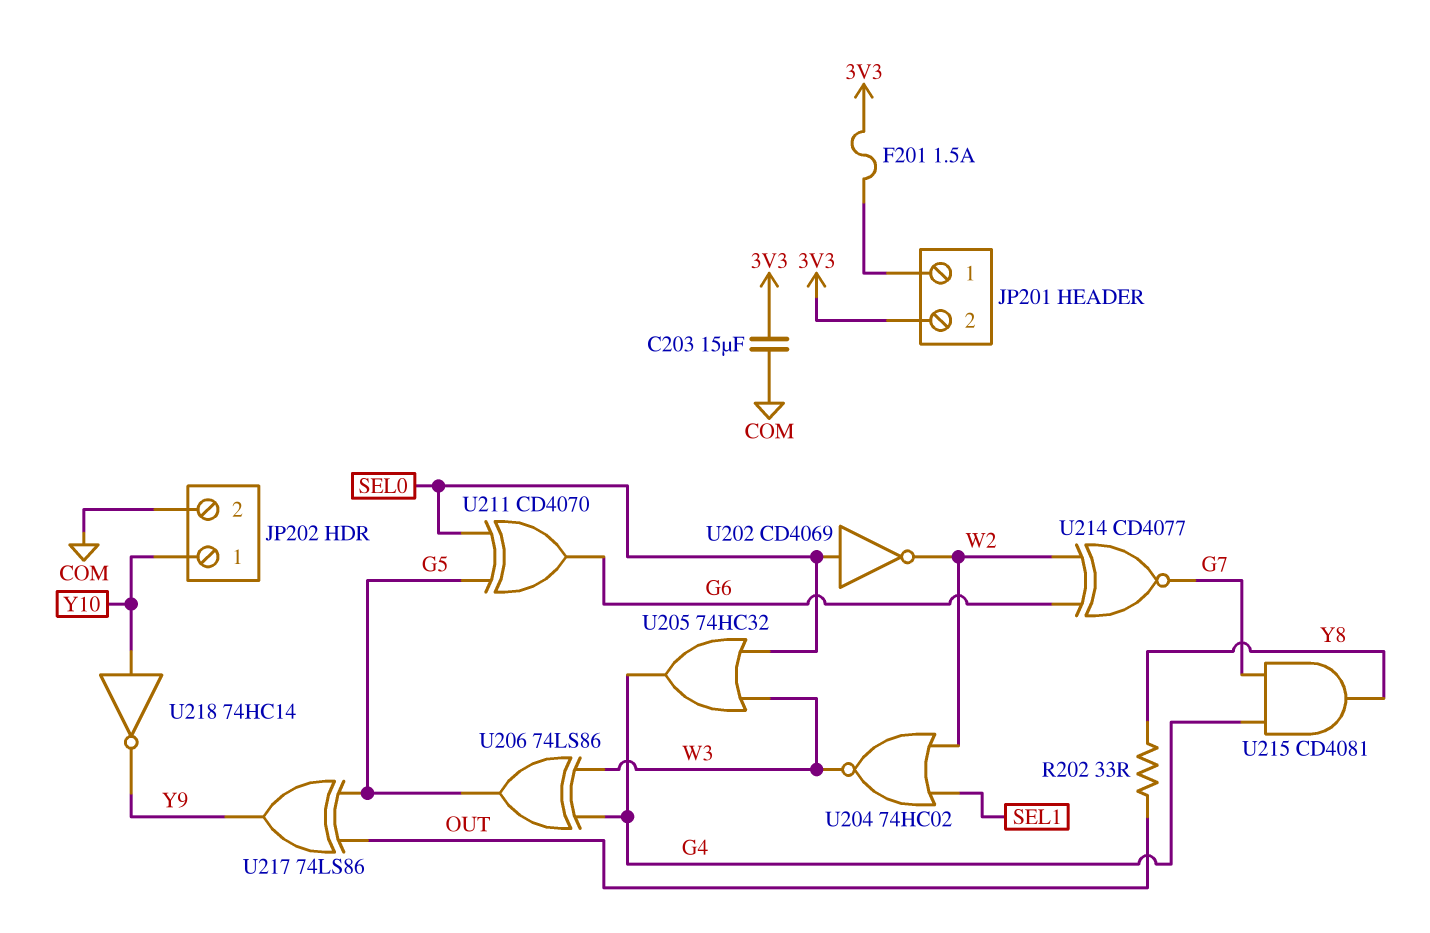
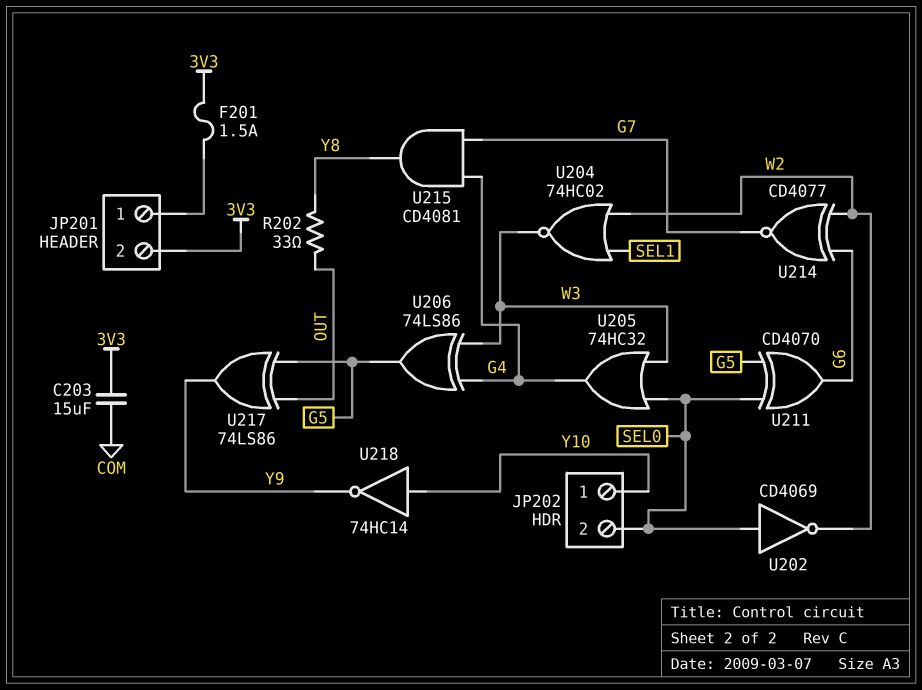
JP202 pin 2: COM -> SEL0

